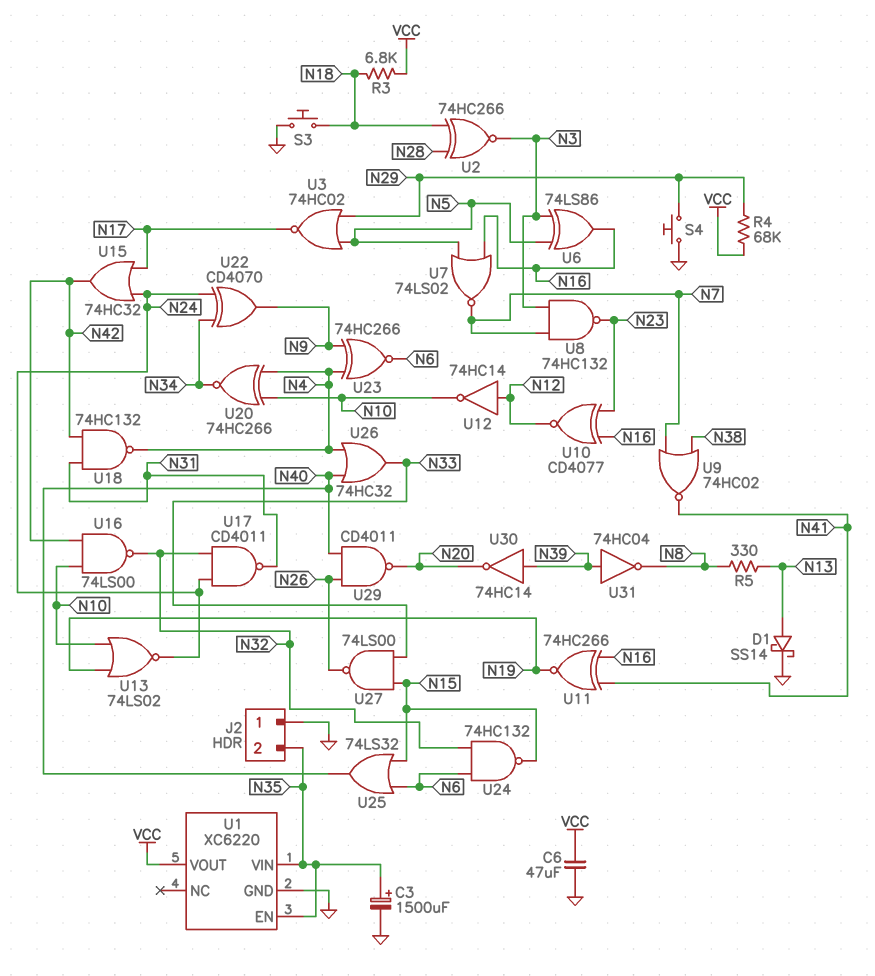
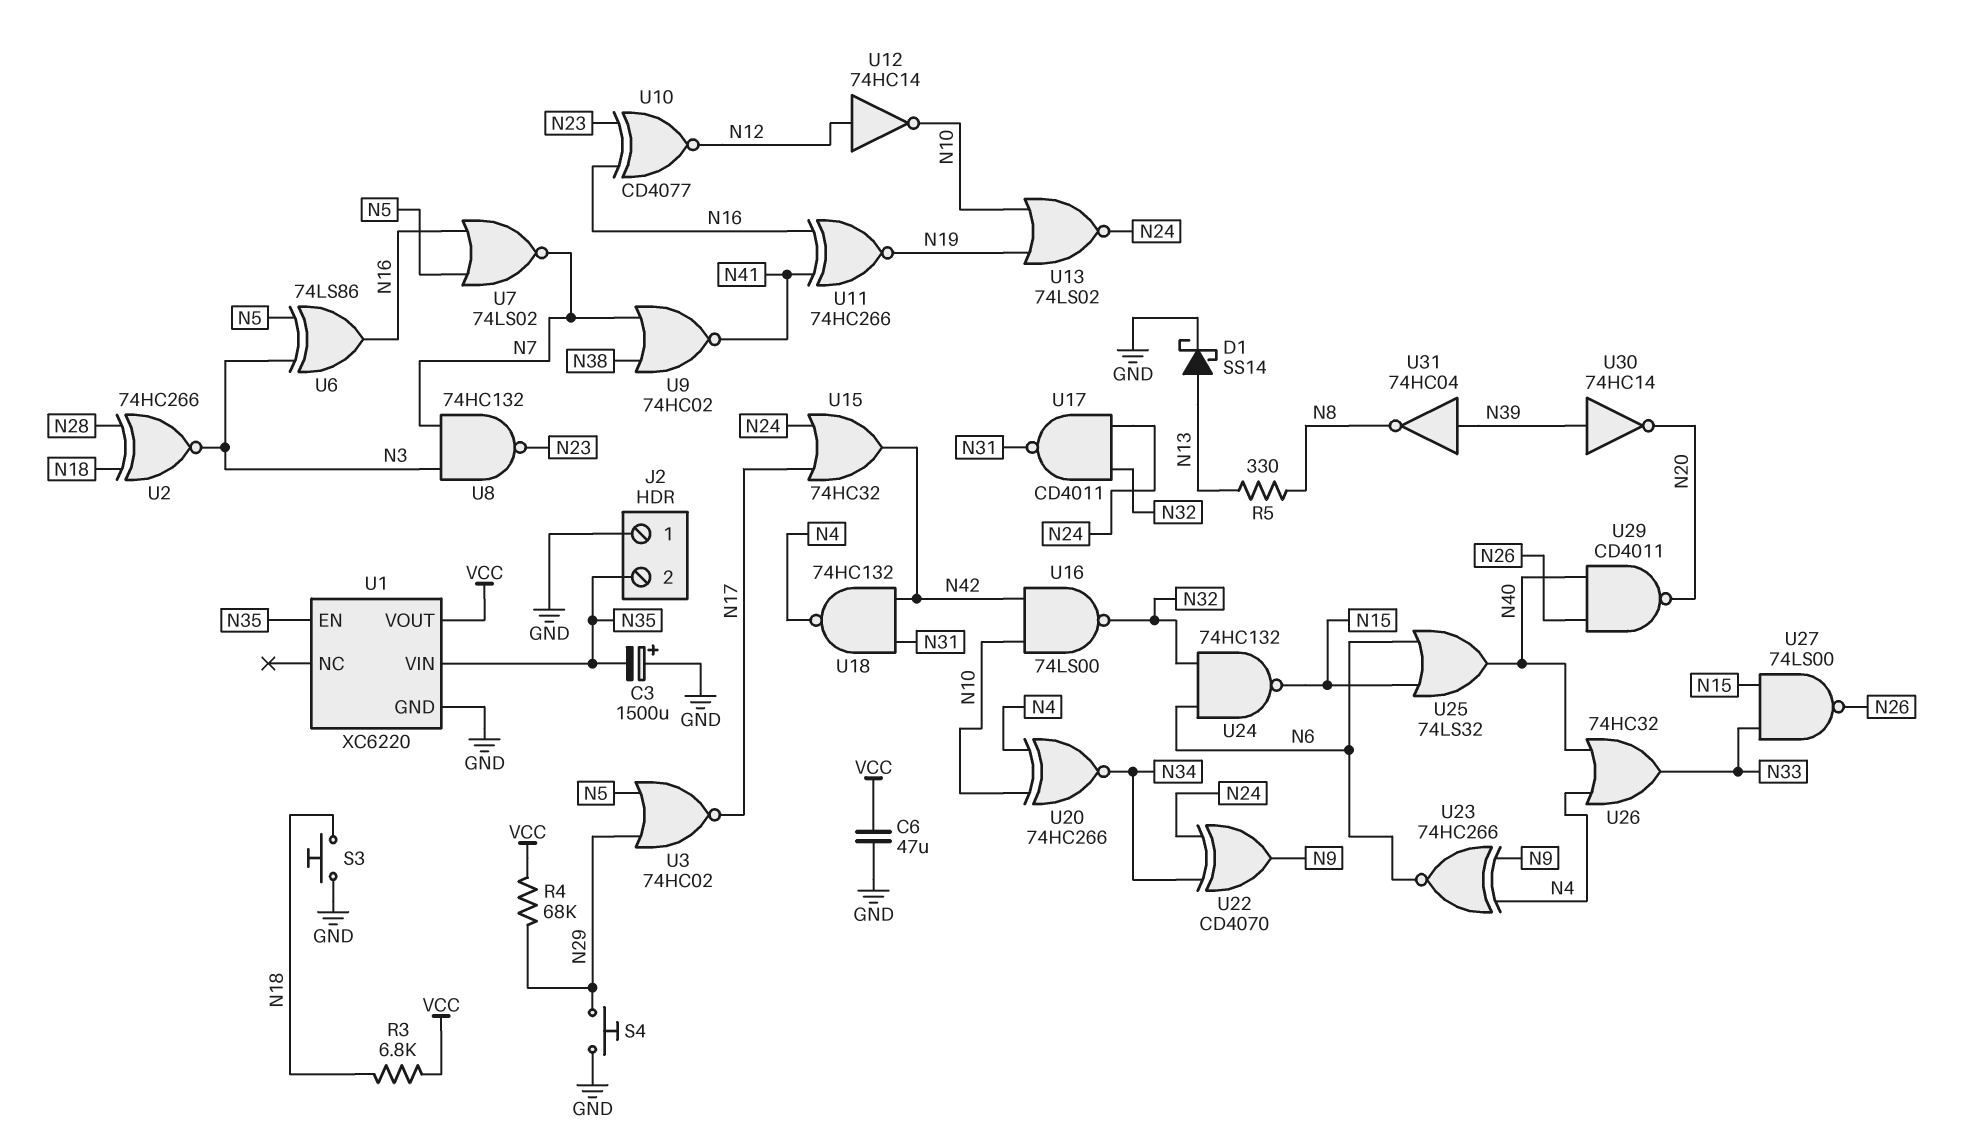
C3: 1500uF (plus N35, minus GND) -> 1500uF (plus GND, minus N35)

